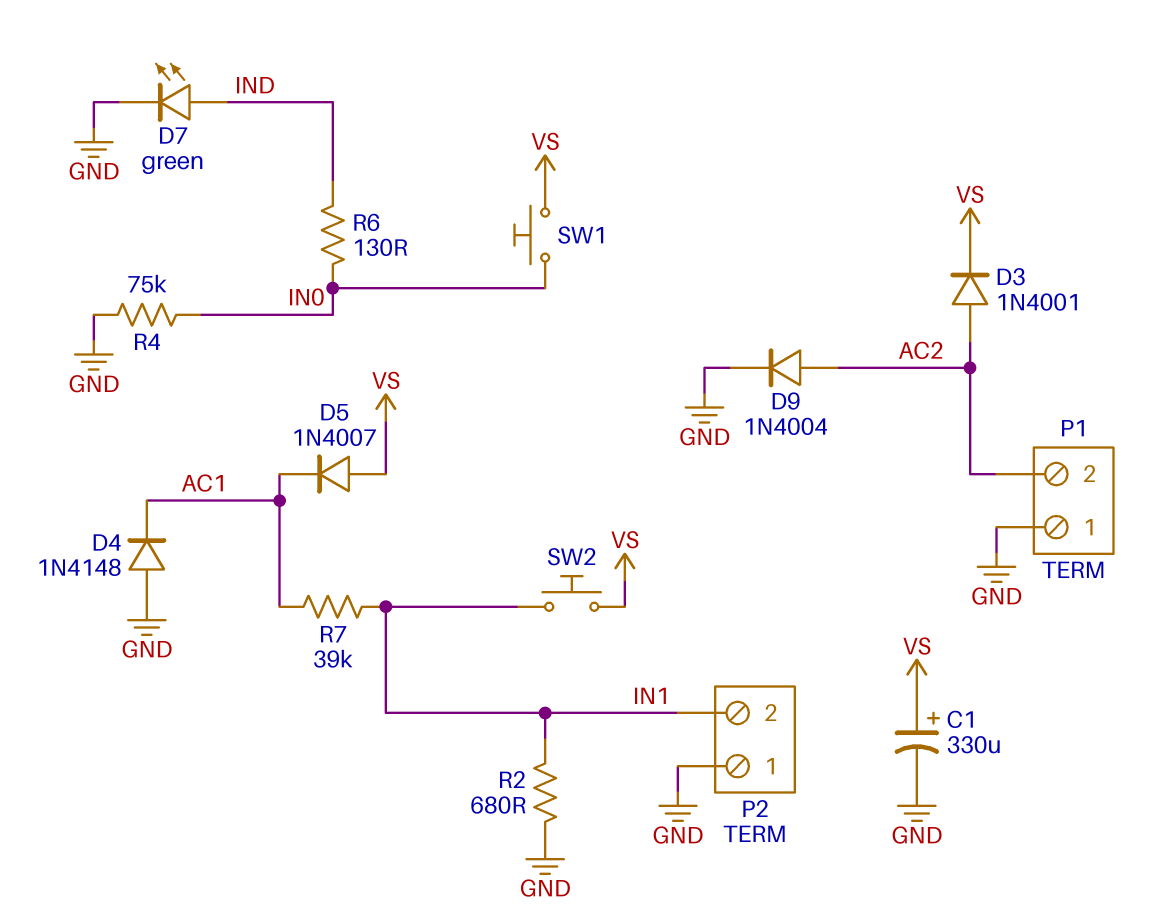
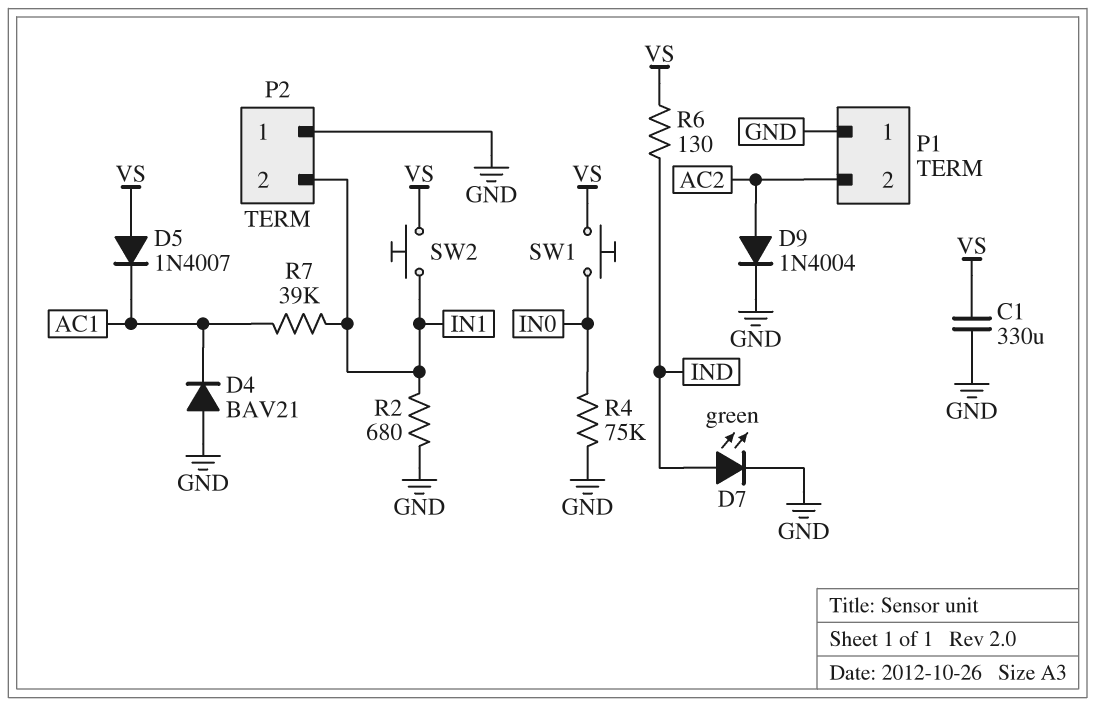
C1: 330uF (plus VS, minus GND) -> 330uF (GND, VS)
D3: diode 1N4001 (A AC2, K VS) -> none
D4: diode 1N4148 (A GND, K AC1) -> diode BAV21 (A GND, K AC1)
R6: 130 (IN0, IND) -> 130 (IND, VS)

